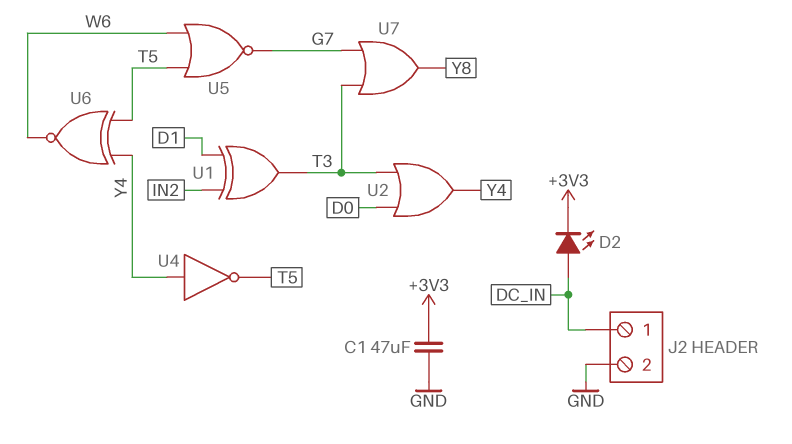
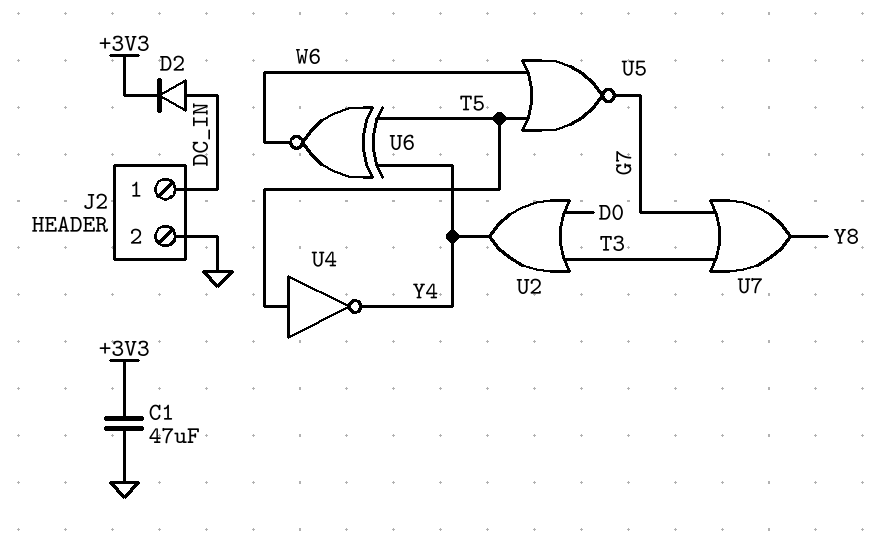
D2: LED (A DC_IN, K +3V3) -> diode (A DC_IN, K +3V3)
U1: XOR (in D1, in IN2, out T3) -> none
U4: NOT (in Y4, out T5) -> NOT (in T5, out Y4)

